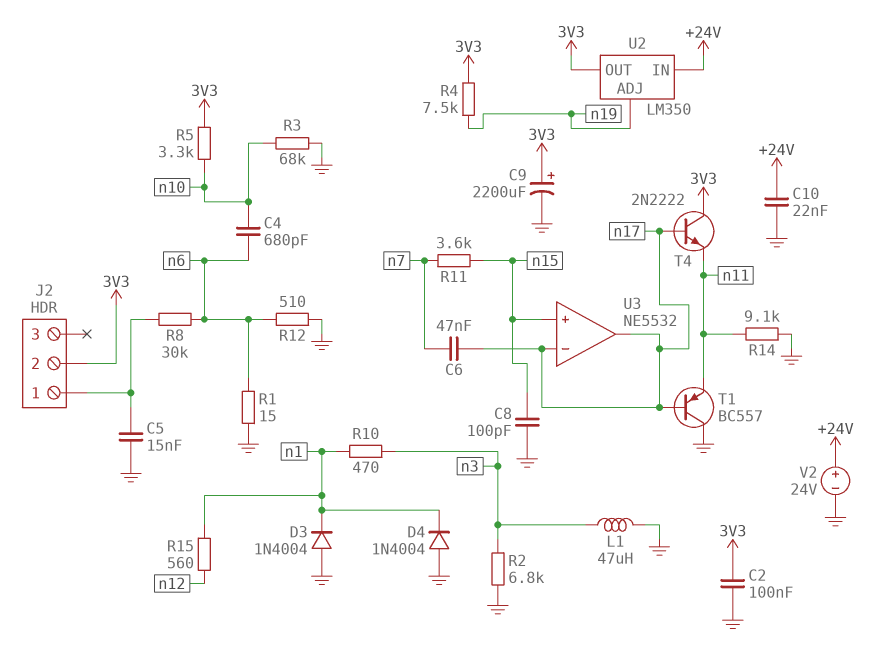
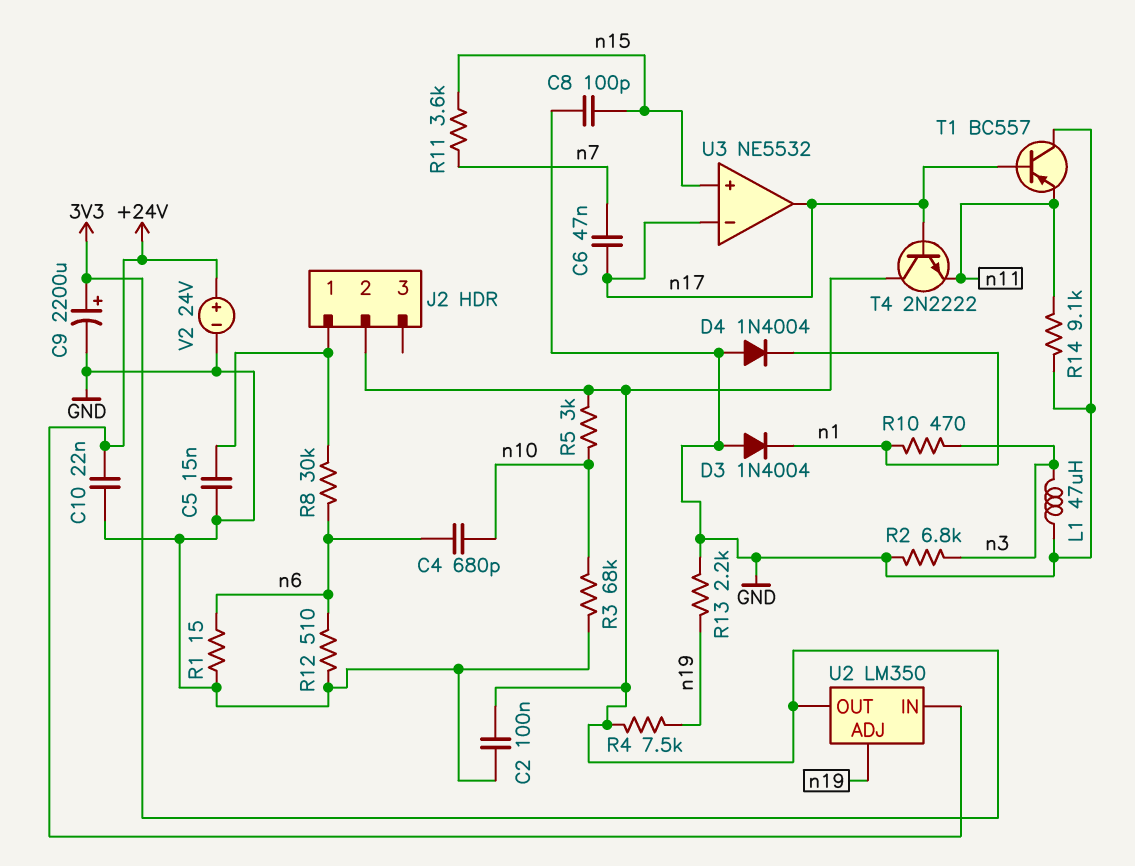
R5: 3.3k (3V3, n10) -> 3k (3V3, n10)
R13: none -> 2.2k (GND, n19)
R15: 560 (n1, n12) -> none

